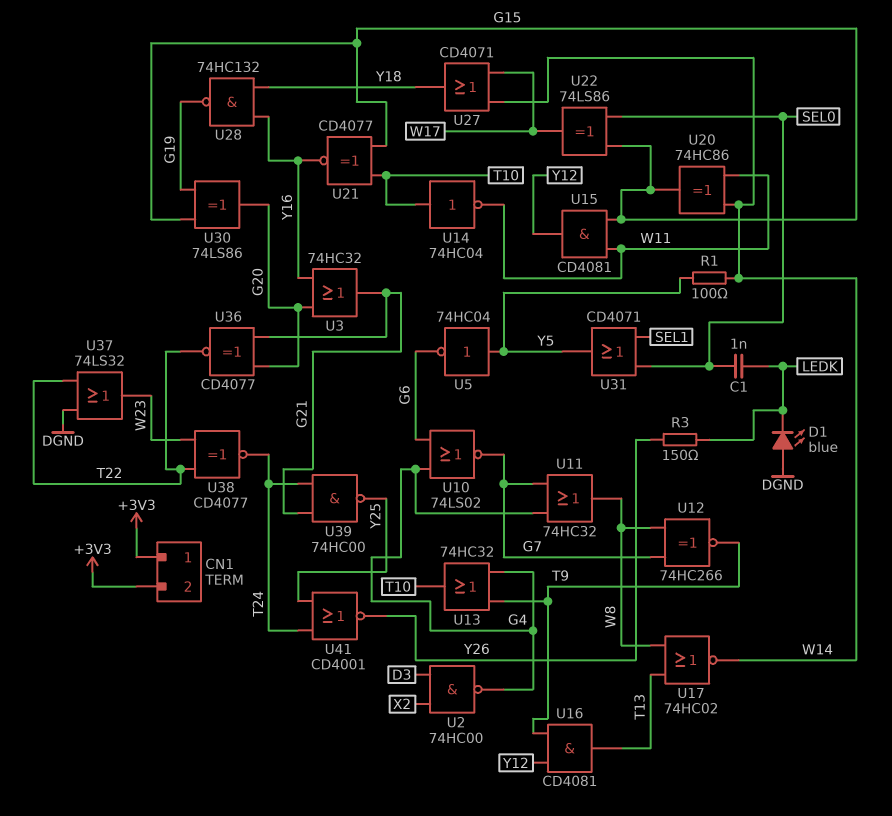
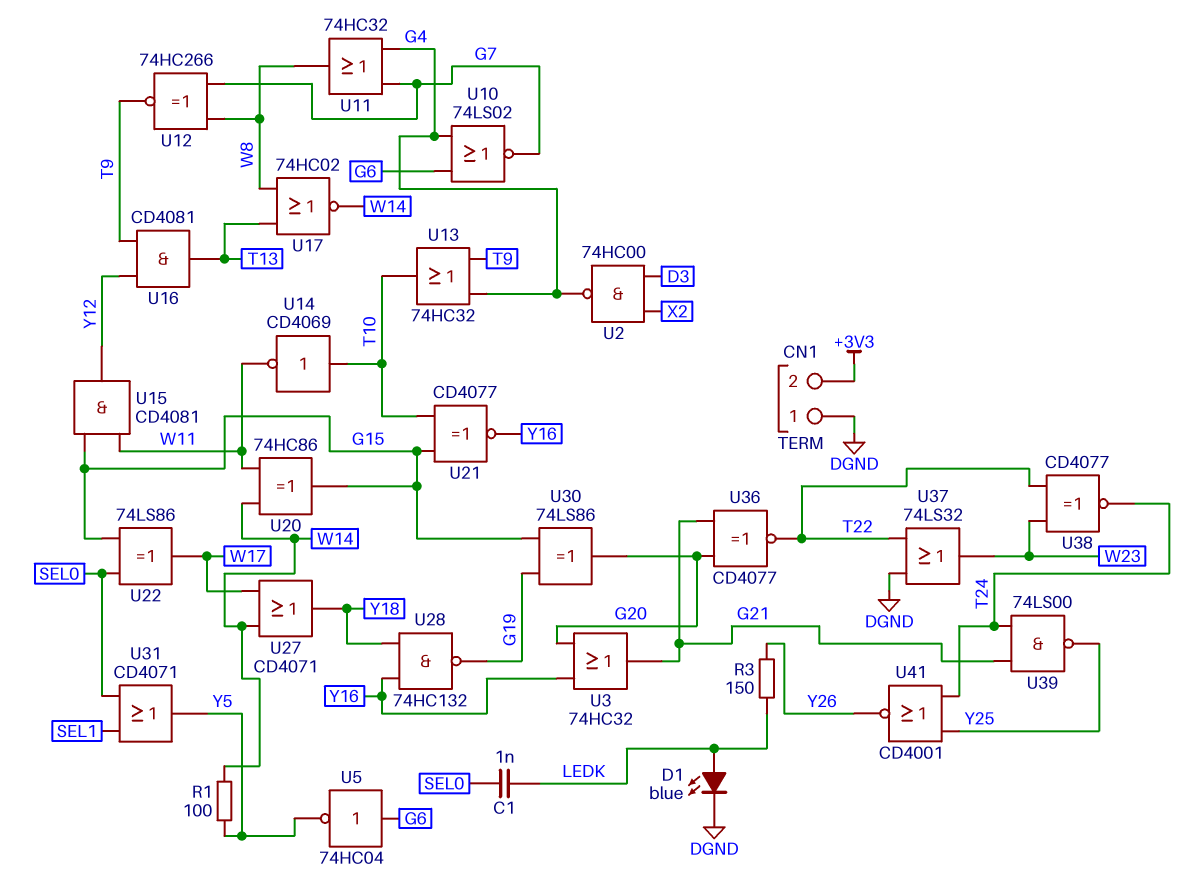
CN1 pin 1: +3V3 -> DGND
D1: LED blue (A DGND, K LEDK) -> LED blue (A LEDK, K DGND)
U5: NOT 74HC04 (in Y5, out G6) -> NOT 74HC04 (in G6, out Y5)
U14: NOT 74HC04 (in T10, out W11) -> NOT CD4069 (in T10, out W11)
U39: NAND 74HC00 (in G21, in T24, out Y25) -> NAND 74LS00 (in G21, in T24, out Y25)

